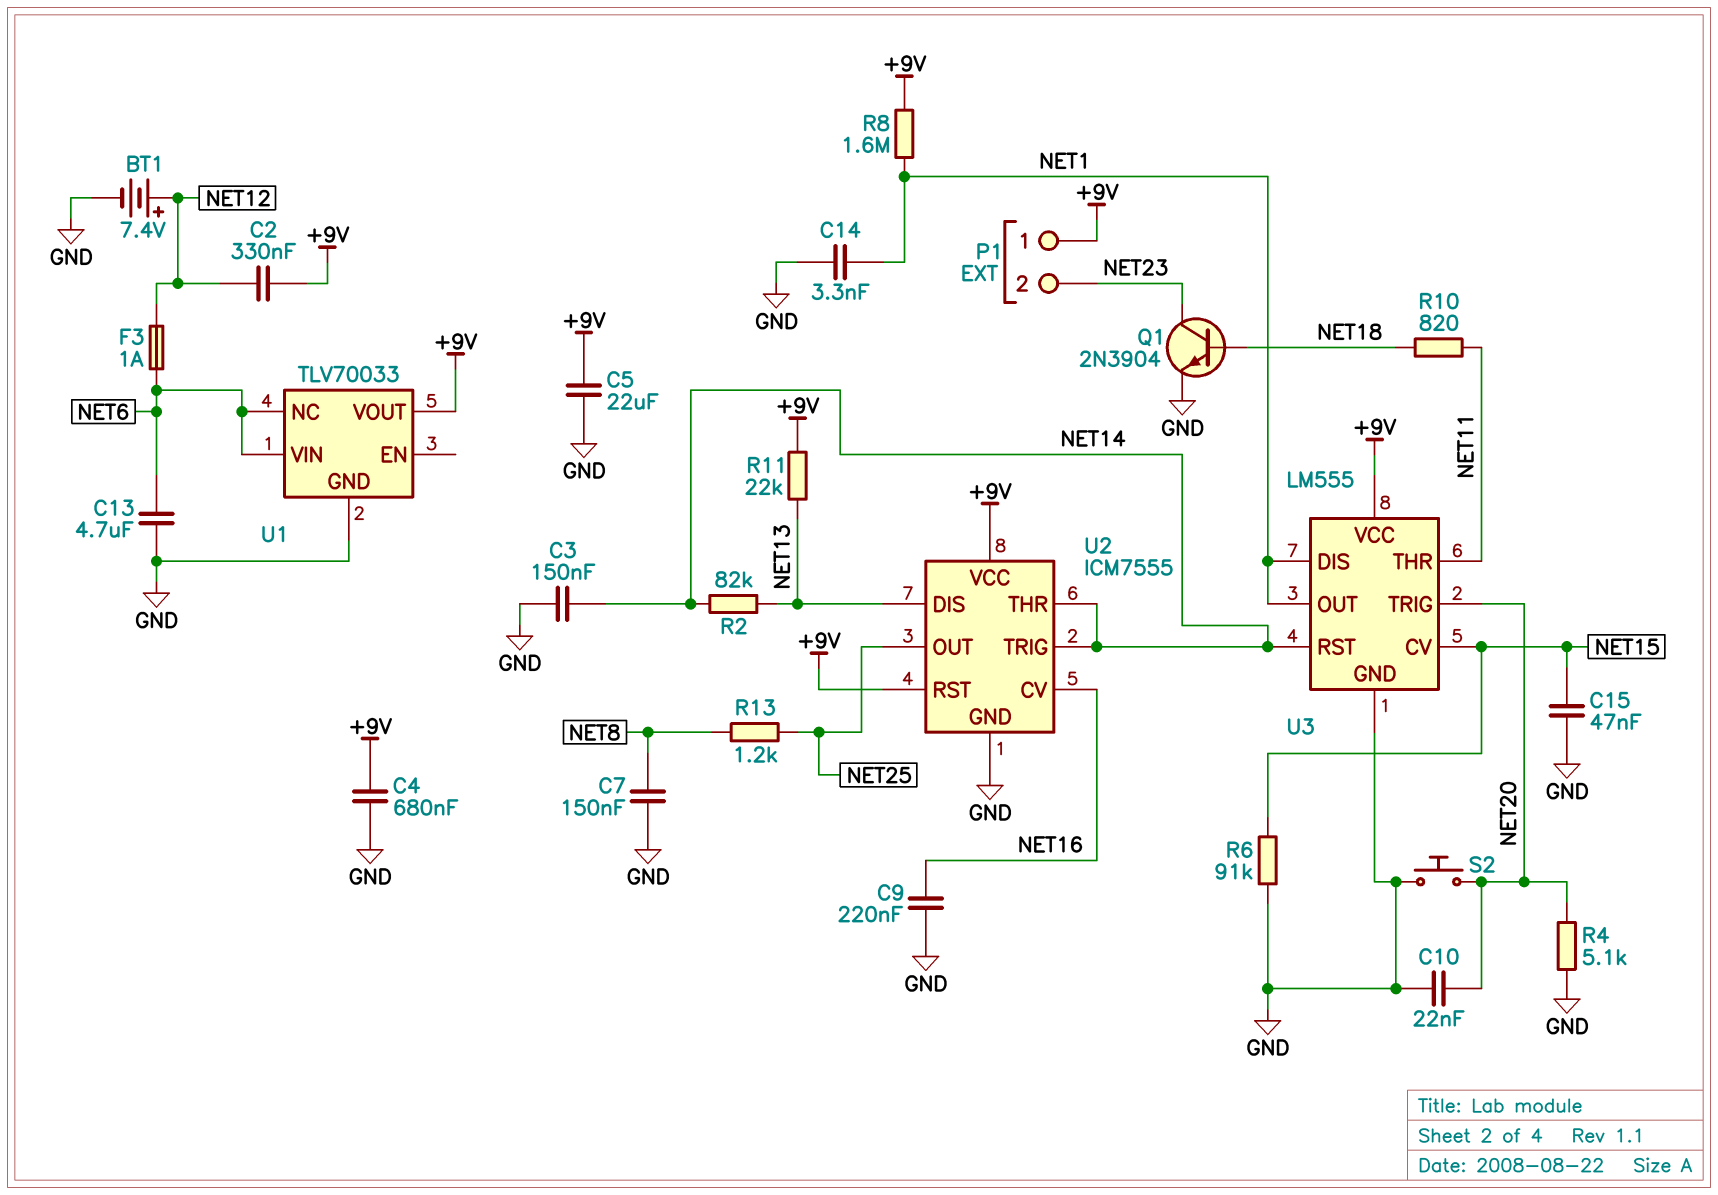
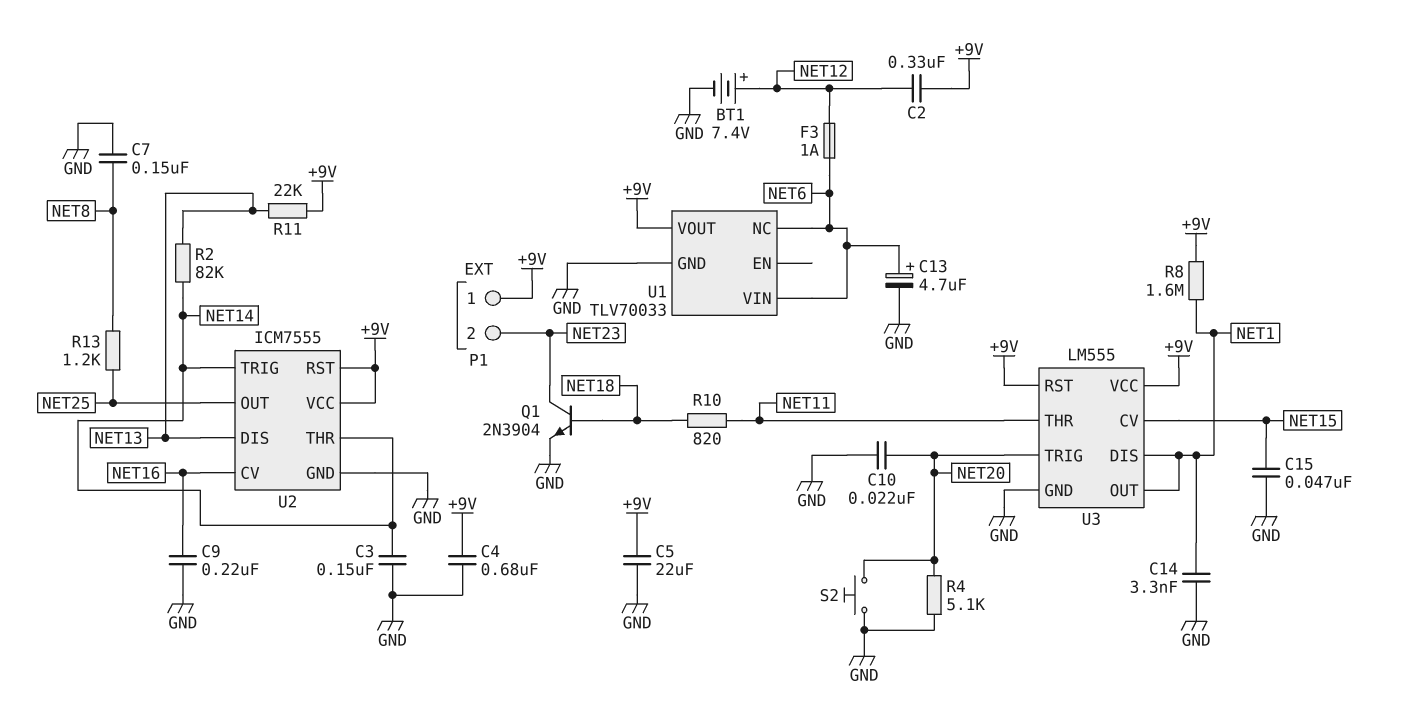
C13: 4.7uF (GND, NET6) -> 4.7uF (plus NET6, minus GND)
R6: 91k (GND, NET15) -> none
U3 pin RST: NET14 -> +9V

